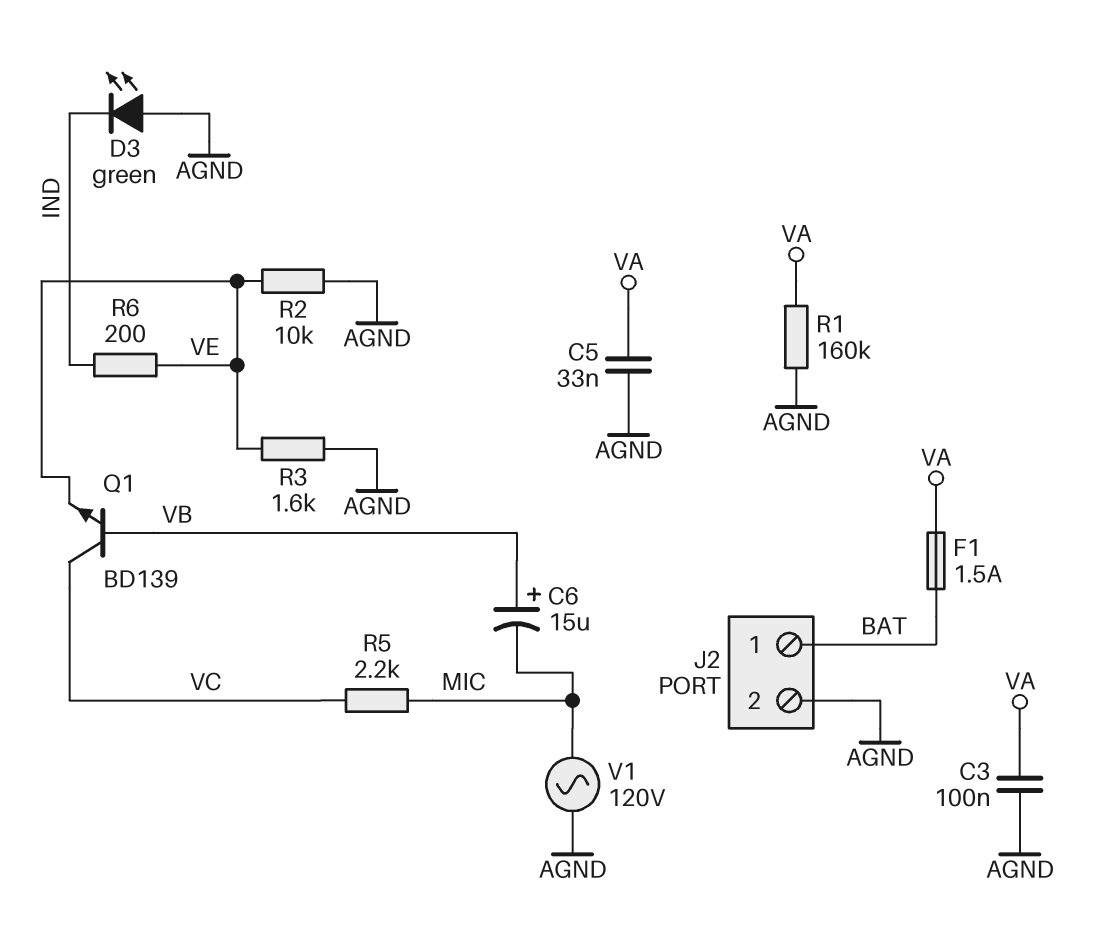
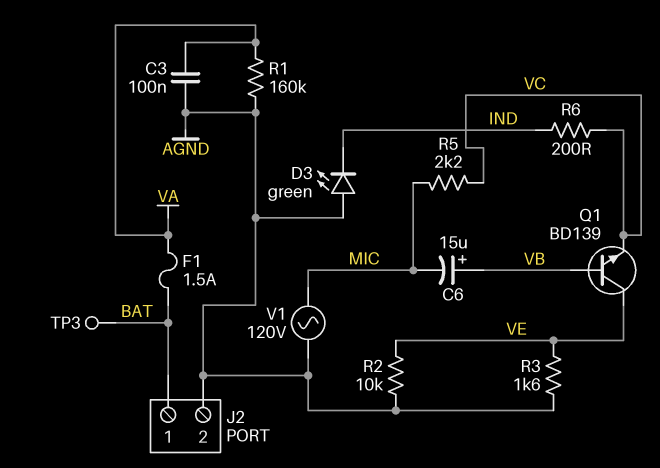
C5: 33nF (AGND, VA) -> none
Q1: NPN BD139 (B VB, C VC, E VE) -> NPN BD139 (B VB, C VE, E VC)
R6: 200 (IND, VE) -> 200 (IND, VC)
TP3: none -> test point (BAT)

